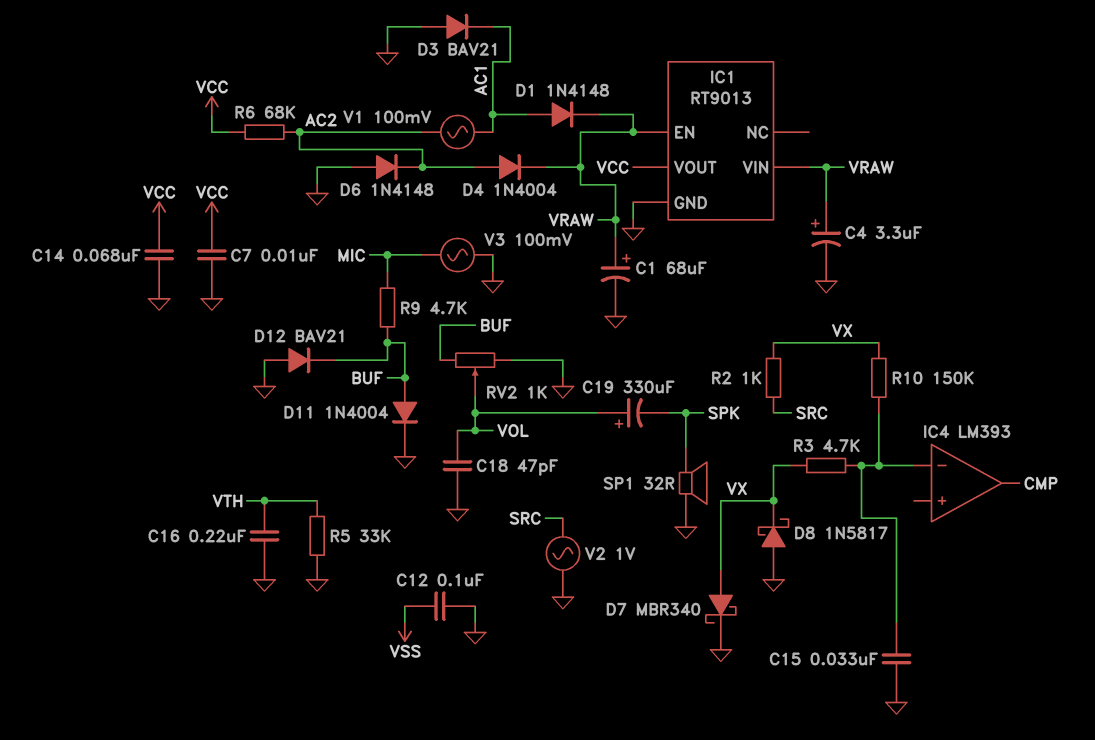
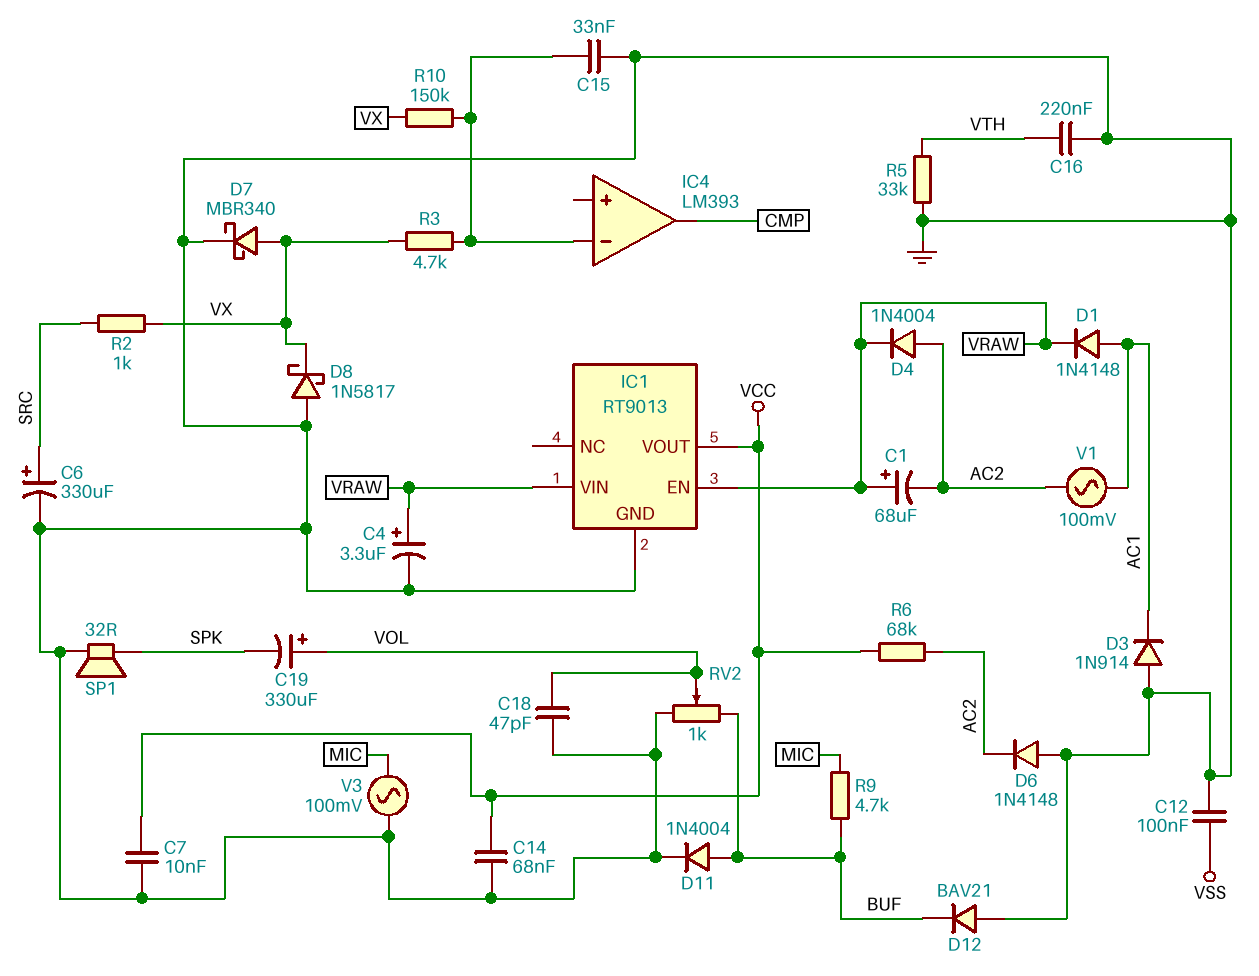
C1: 68uF (plus VRAW, minus GND) -> 68uF (plus VRAW, minus AC2)
C6: none -> 330uF (plus SRC, minus GND)
D3: diode BAV21 (A GND, K AC1) -> diode 1N914 (A GND, K AC1)
V2: AC 1V (GND, SRC) -> none

